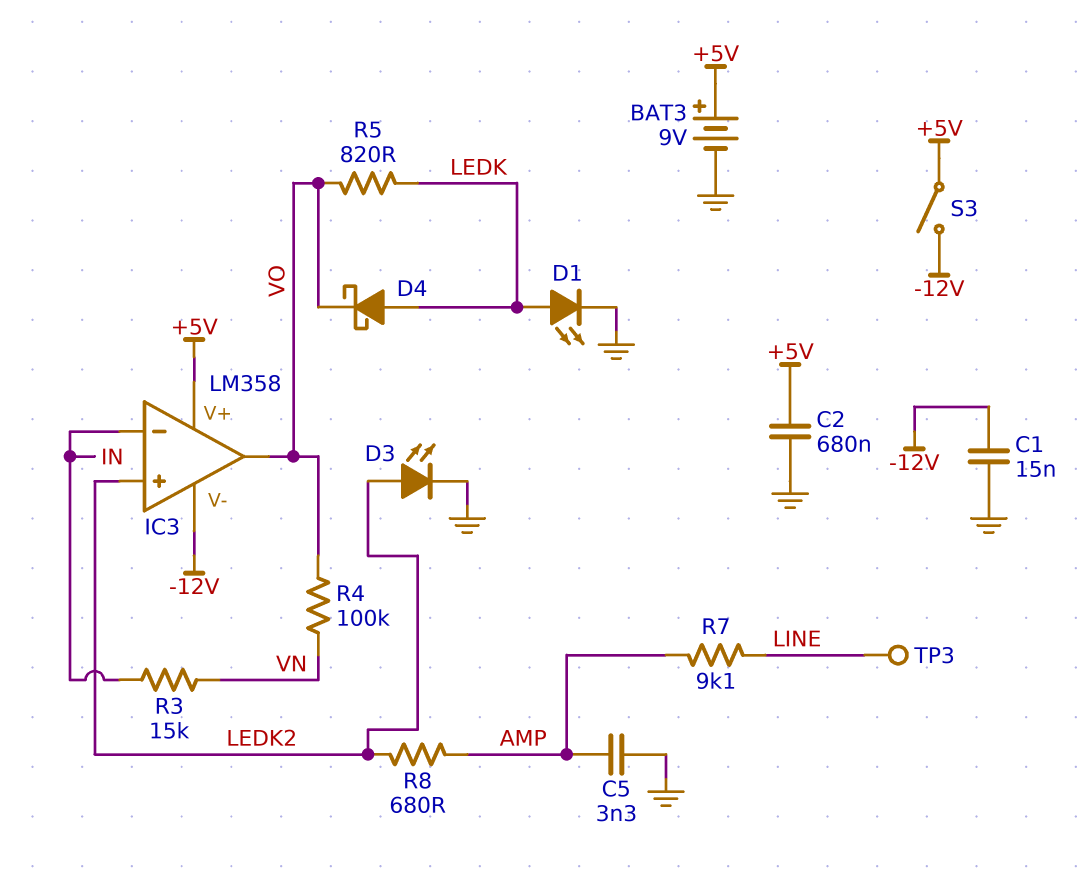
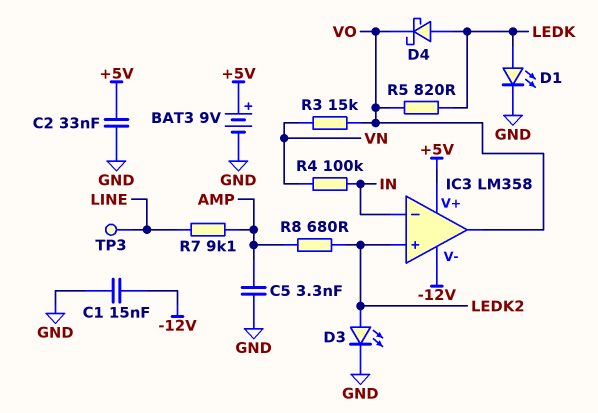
C2: 680nF (+5V, GND) -> 33nF (+5V, GND)
R3: 15k (IN, VN) -> 15k (VN, VO)
R4: 100k (VN, VO) -> 100k (IN, VN)
S3: switch (+5V, -12V) -> none

